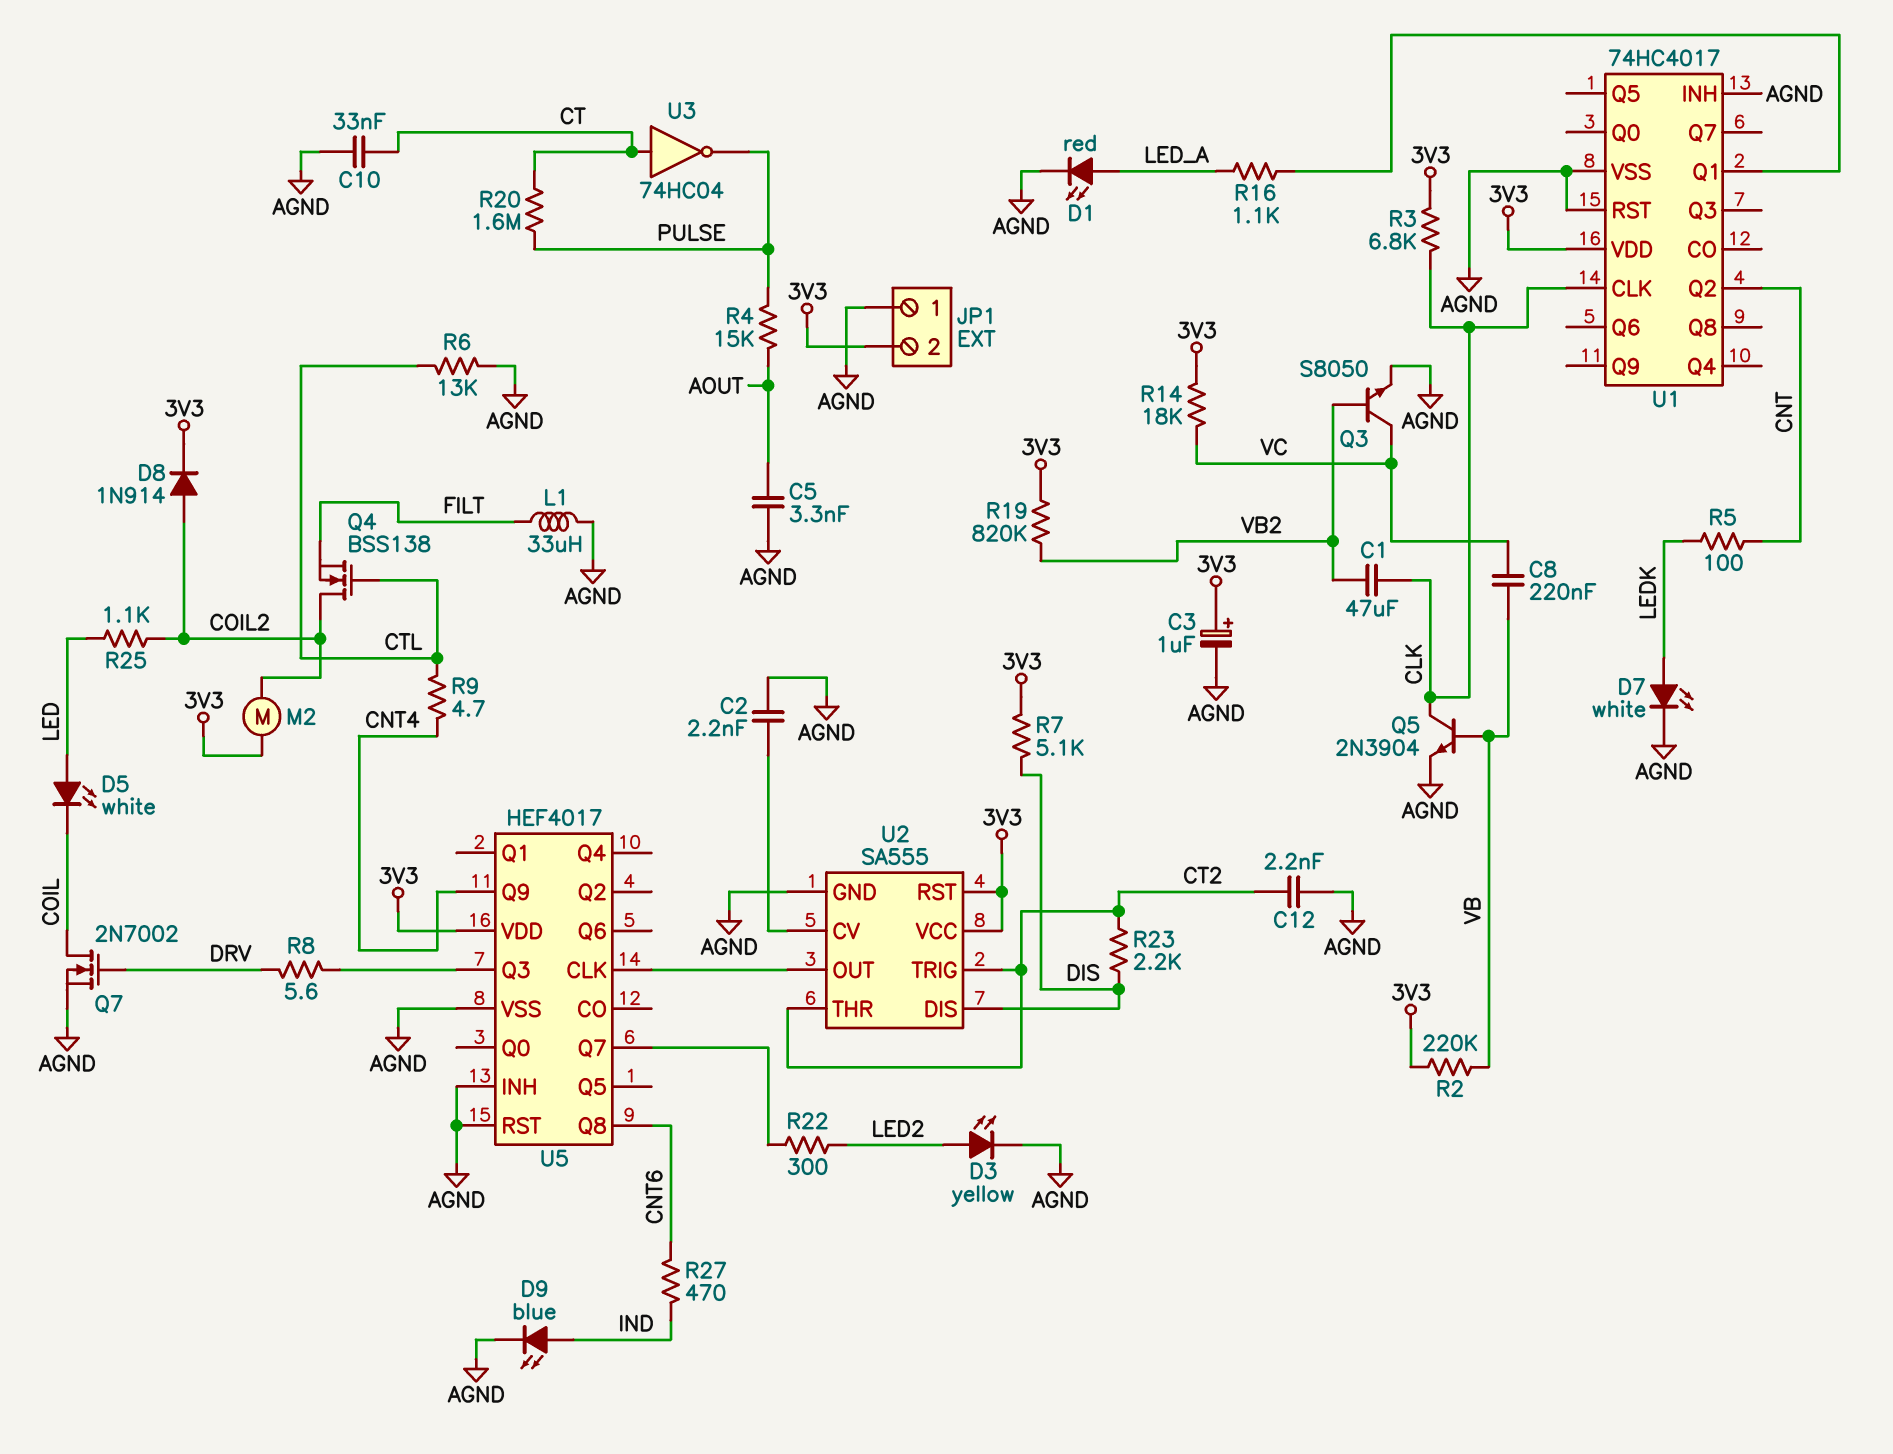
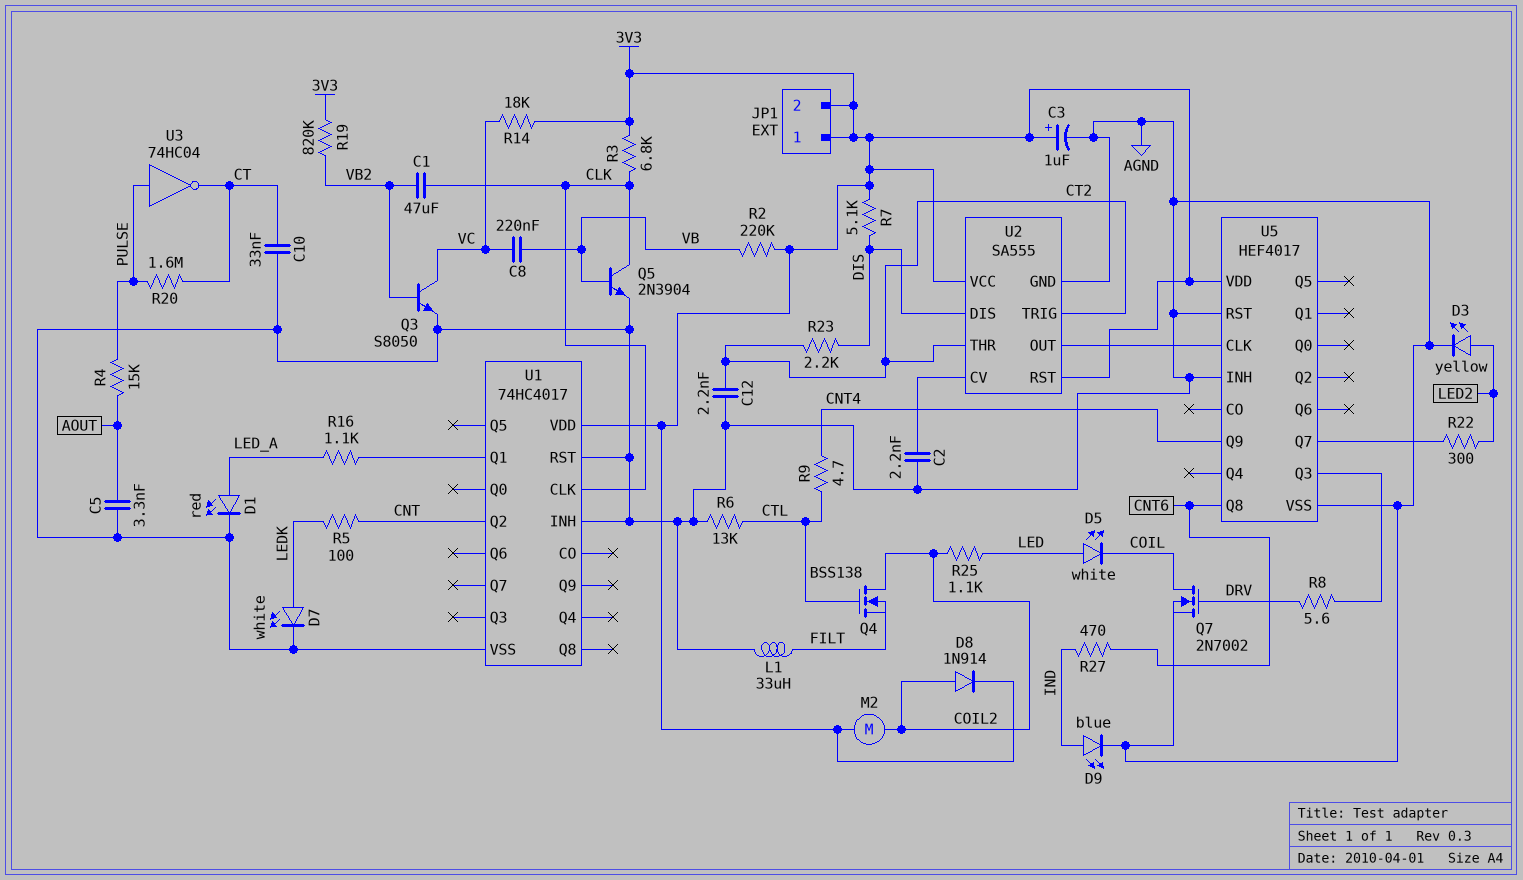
JP1 pin 1: AGND -> 3V3
U3: NOT 74HC04 (in CT, out PULSE) -> NOT 74HC04 (in PULSE, out CT)

